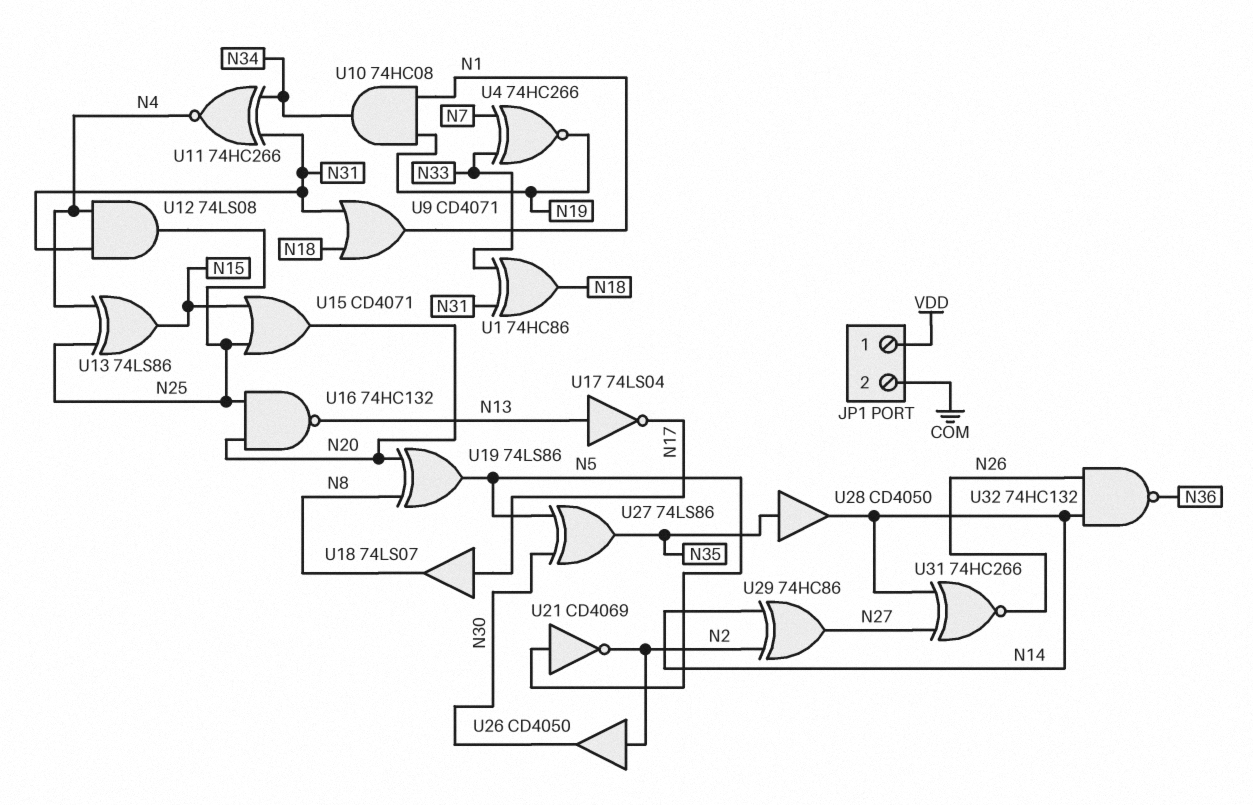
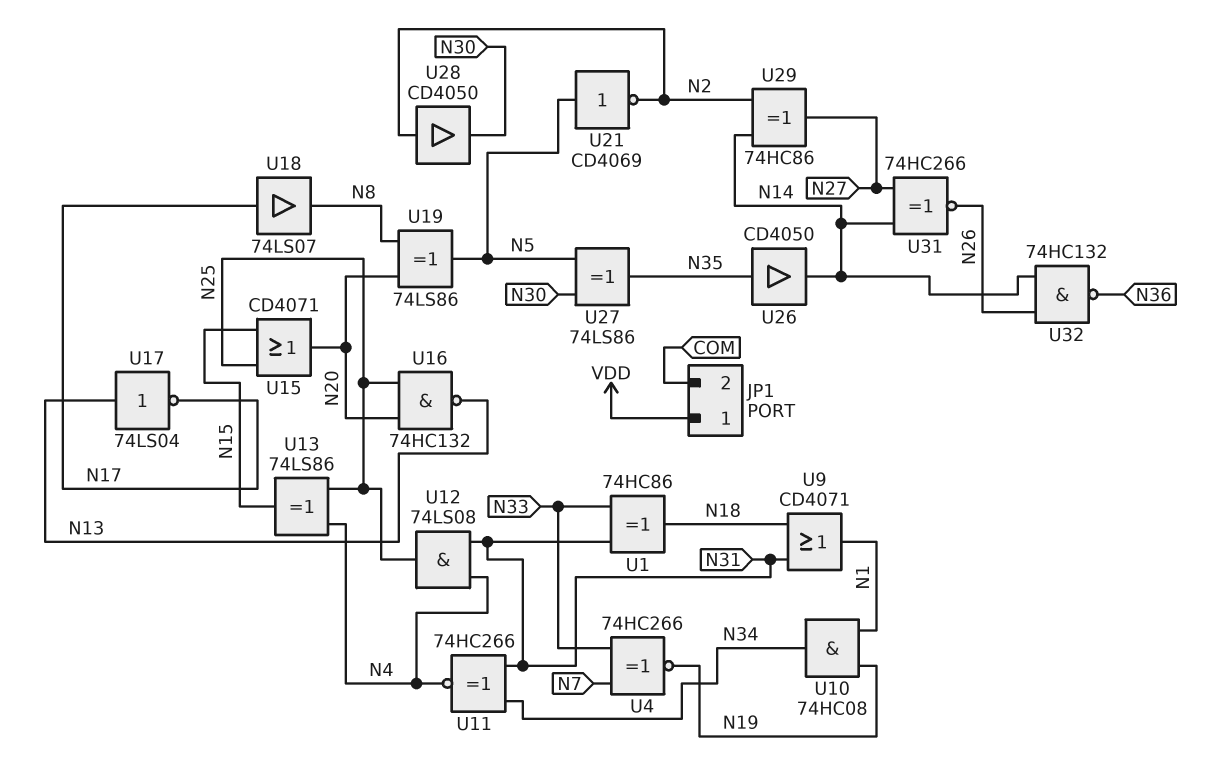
U26: buffer CD4050 (in N2, out N30) -> buffer CD4050 (in N35, out N14)
U28: buffer CD4050 (in N35, out N14) -> buffer CD4050 (in N2, out N30)

